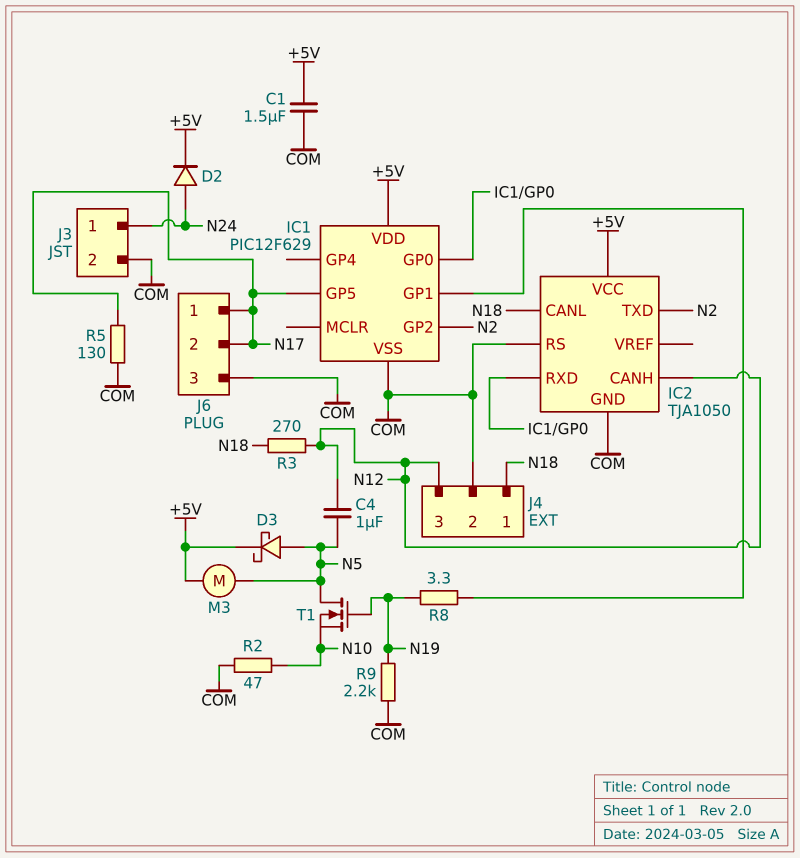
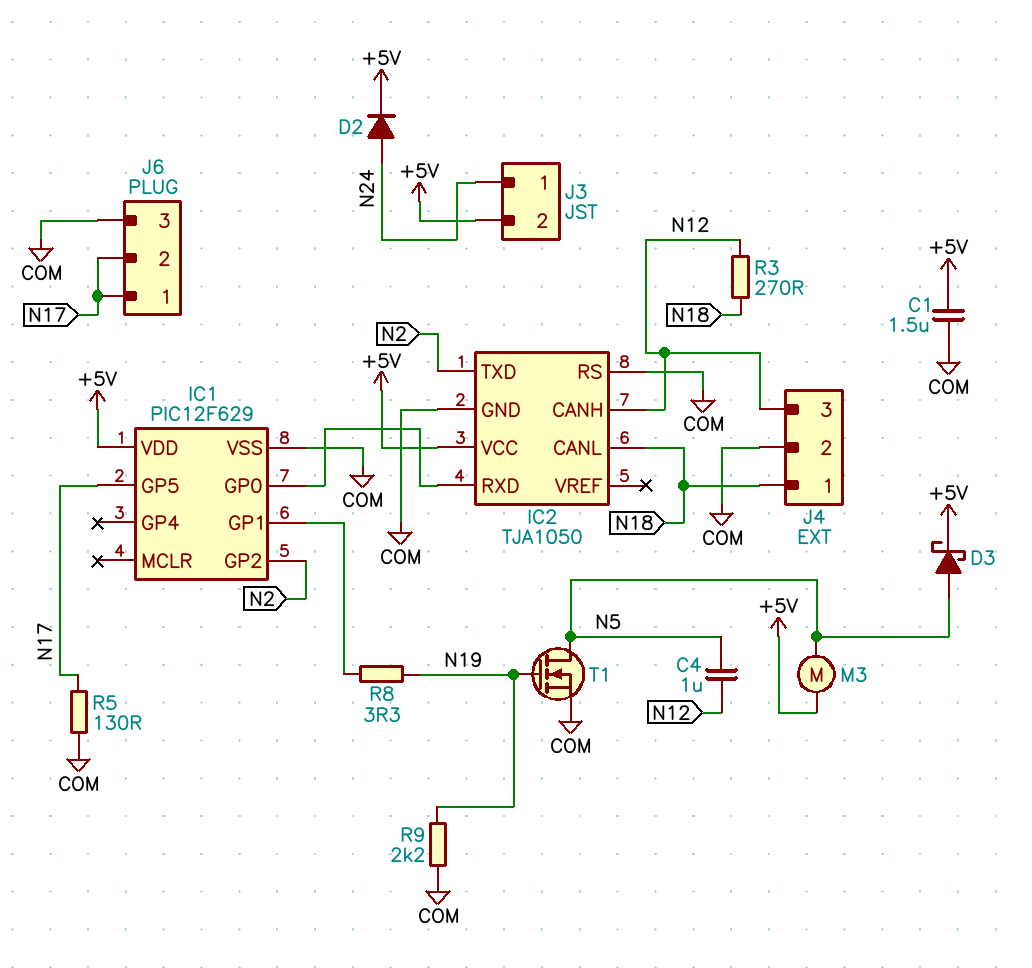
J3 pin 2: COM -> +5V
R2: 47 (COM, N10) -> none
T1: NMOS (G N19, D N5, S N10) -> NMOS (G N19, D N5, S COM)

